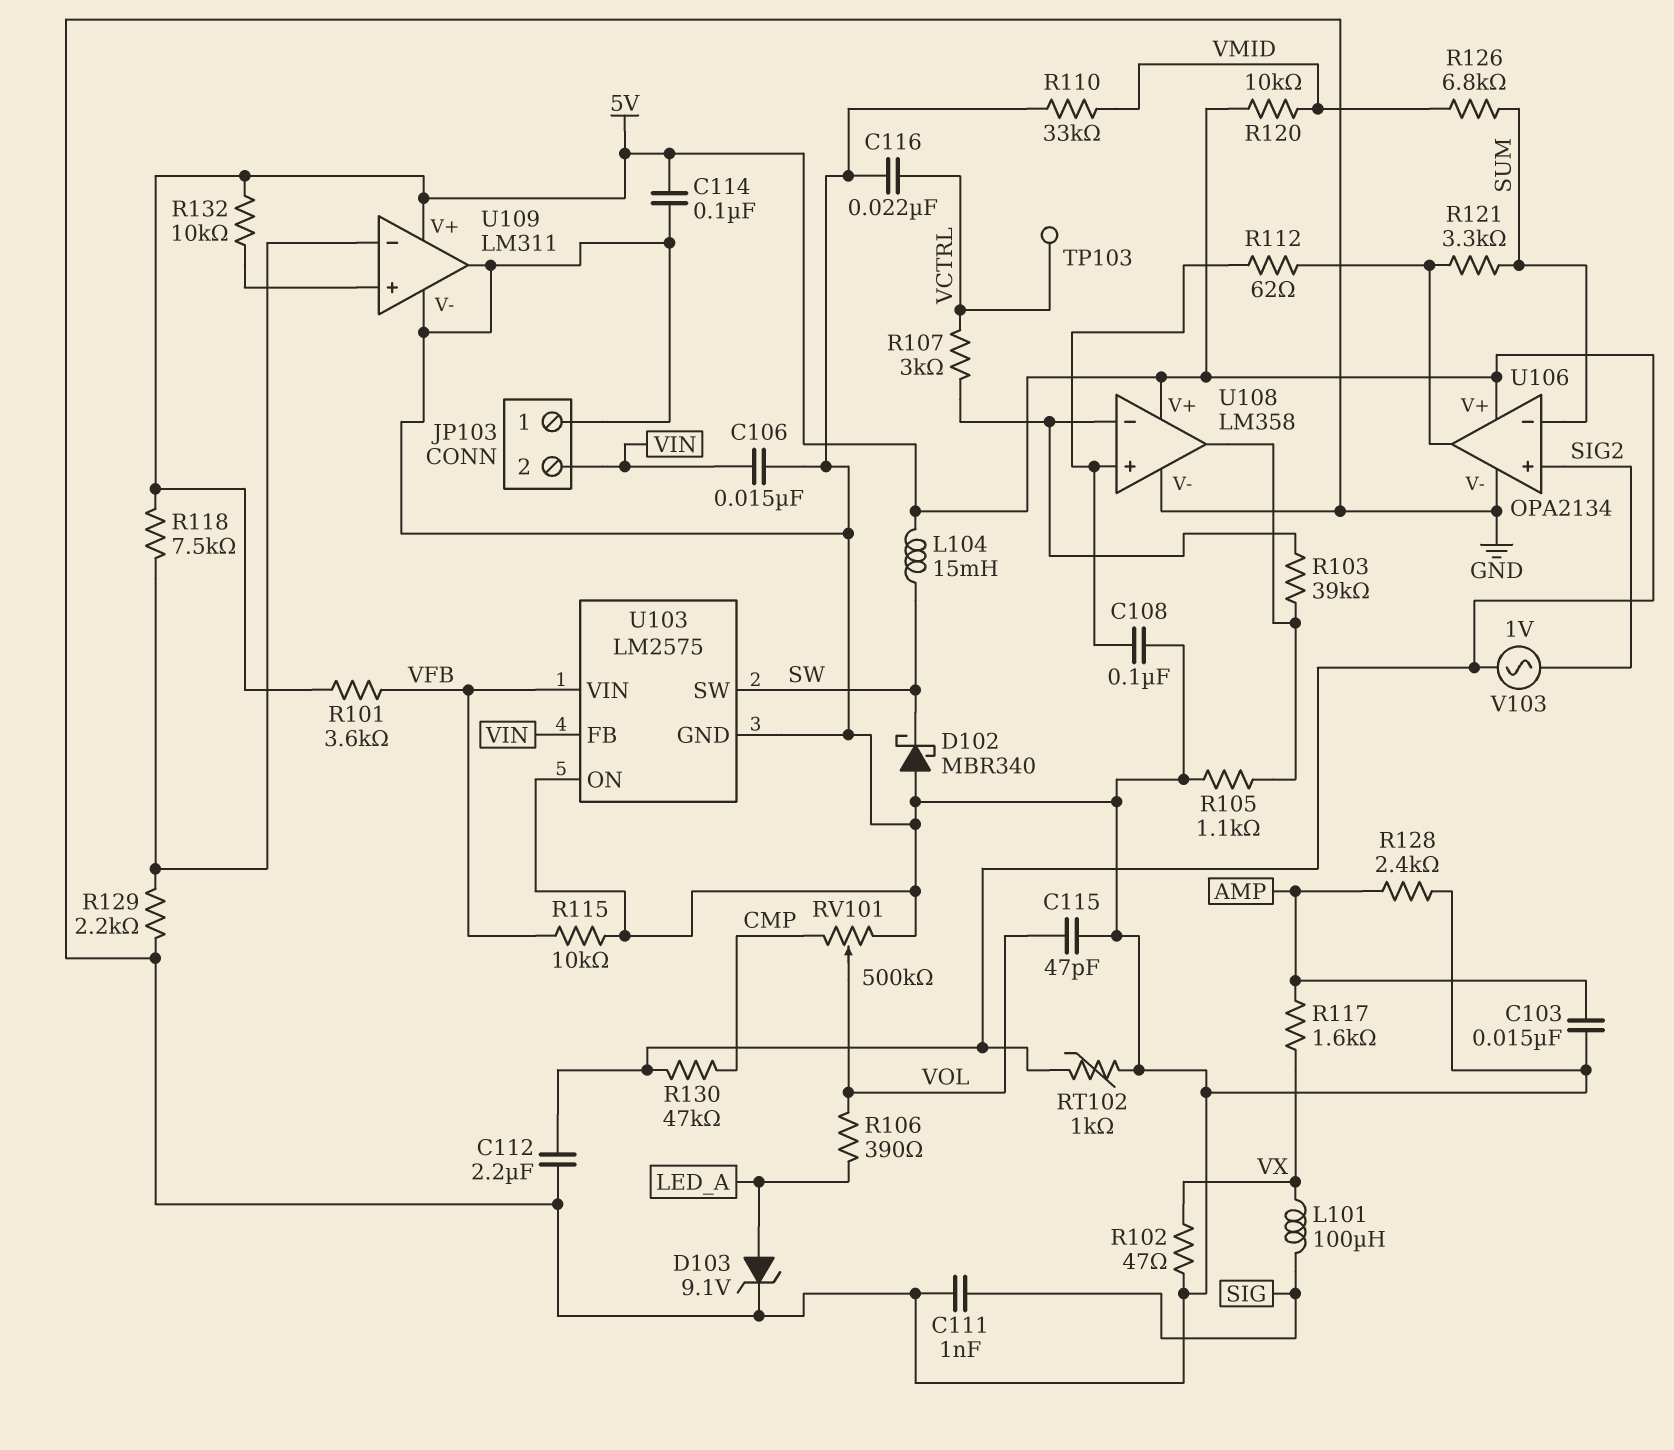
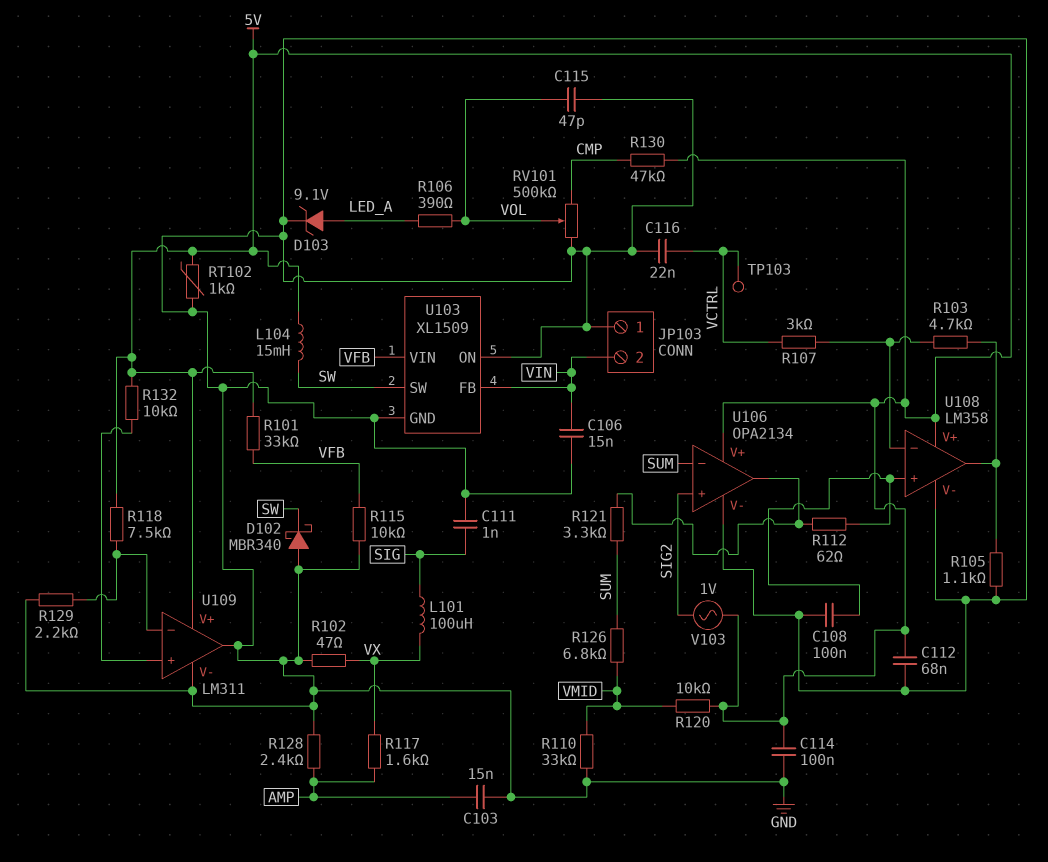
C112: 2.2uF (5V, GND) -> 68nF (5V, GND)
R101: 3.6k (5V, VFB) -> 33k (5V, VFB)
R103: 39k (U108/in-, U108/out) -> 4.7k (U108/in-, U108/out)
U103: LM2575 -> XL1509

